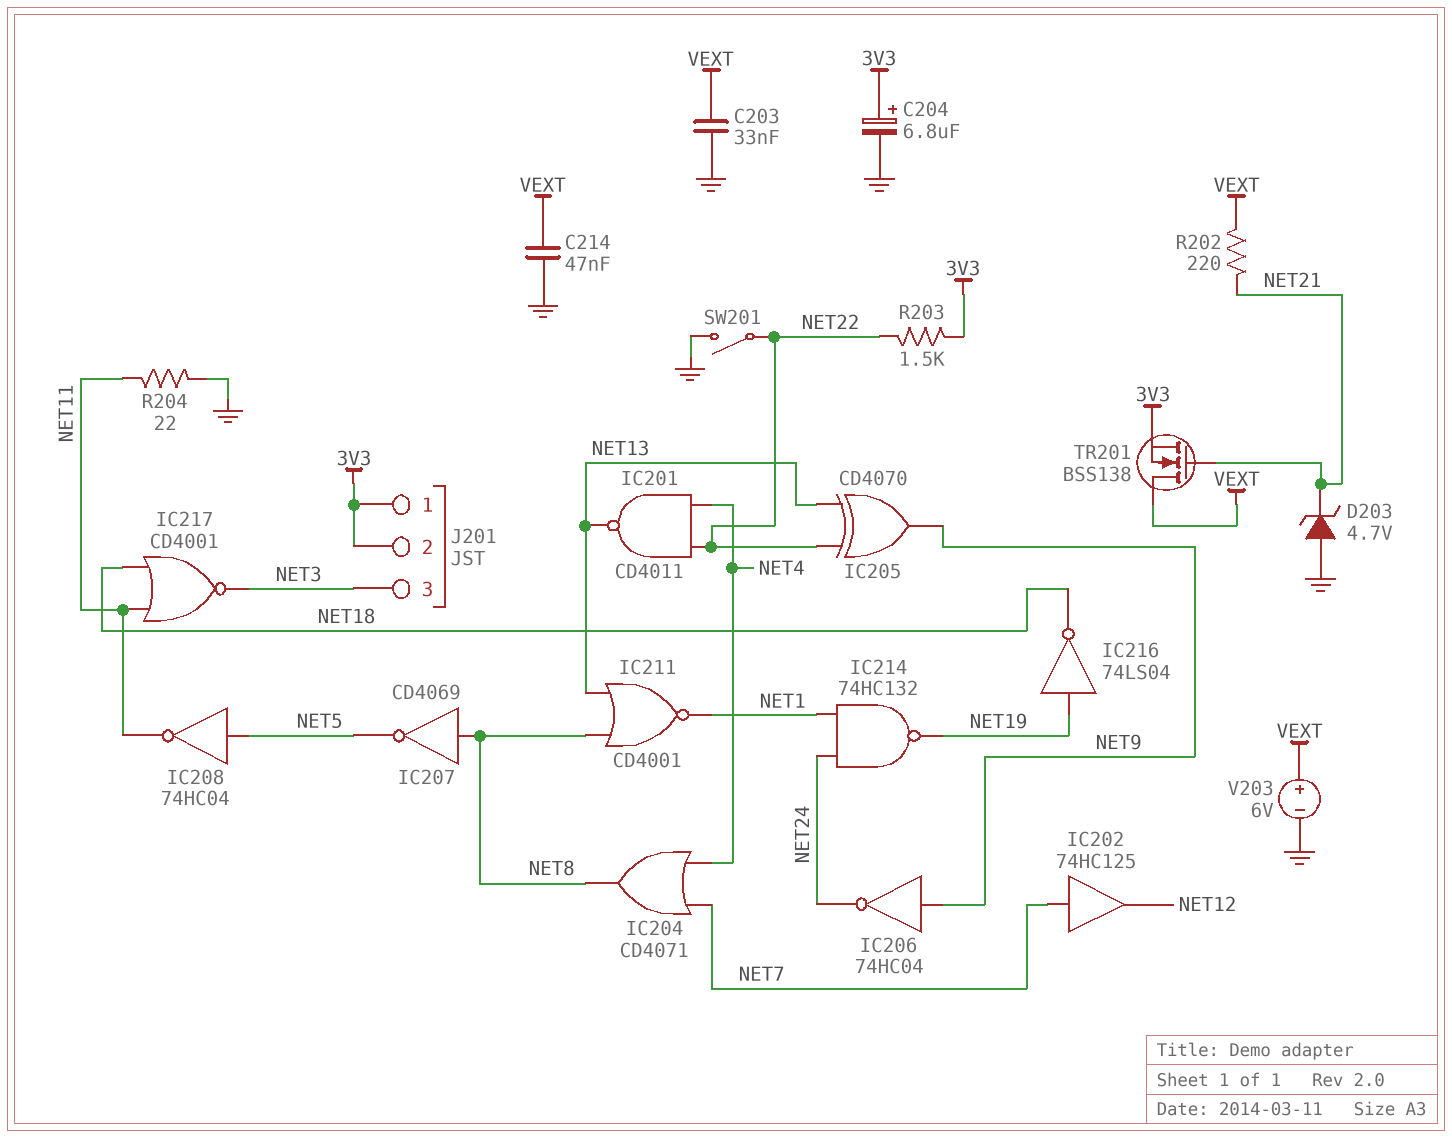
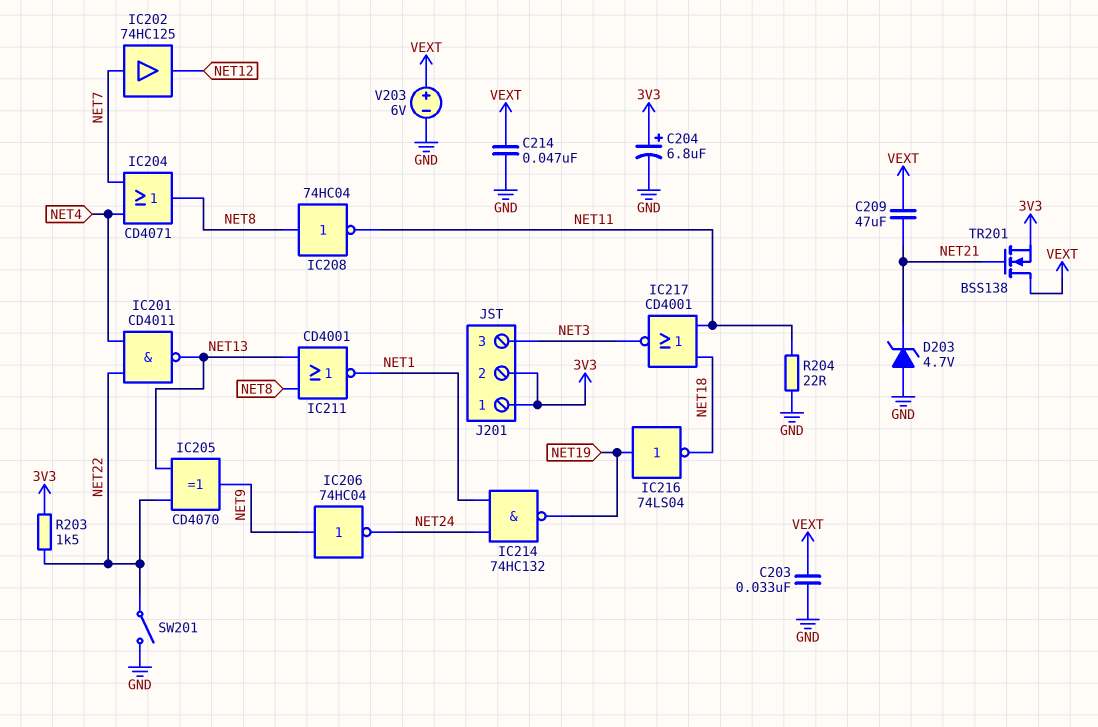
C209: none -> 47uF (NET21, VEXT)
IC207: NOT CD4069 (in NET8, out NET5) -> none
IC208: NOT 74HC04 (in NET5, out NET11) -> NOT 74HC04 (in NET8, out NET11)
R202: 220 (NET21, VEXT) -> none

